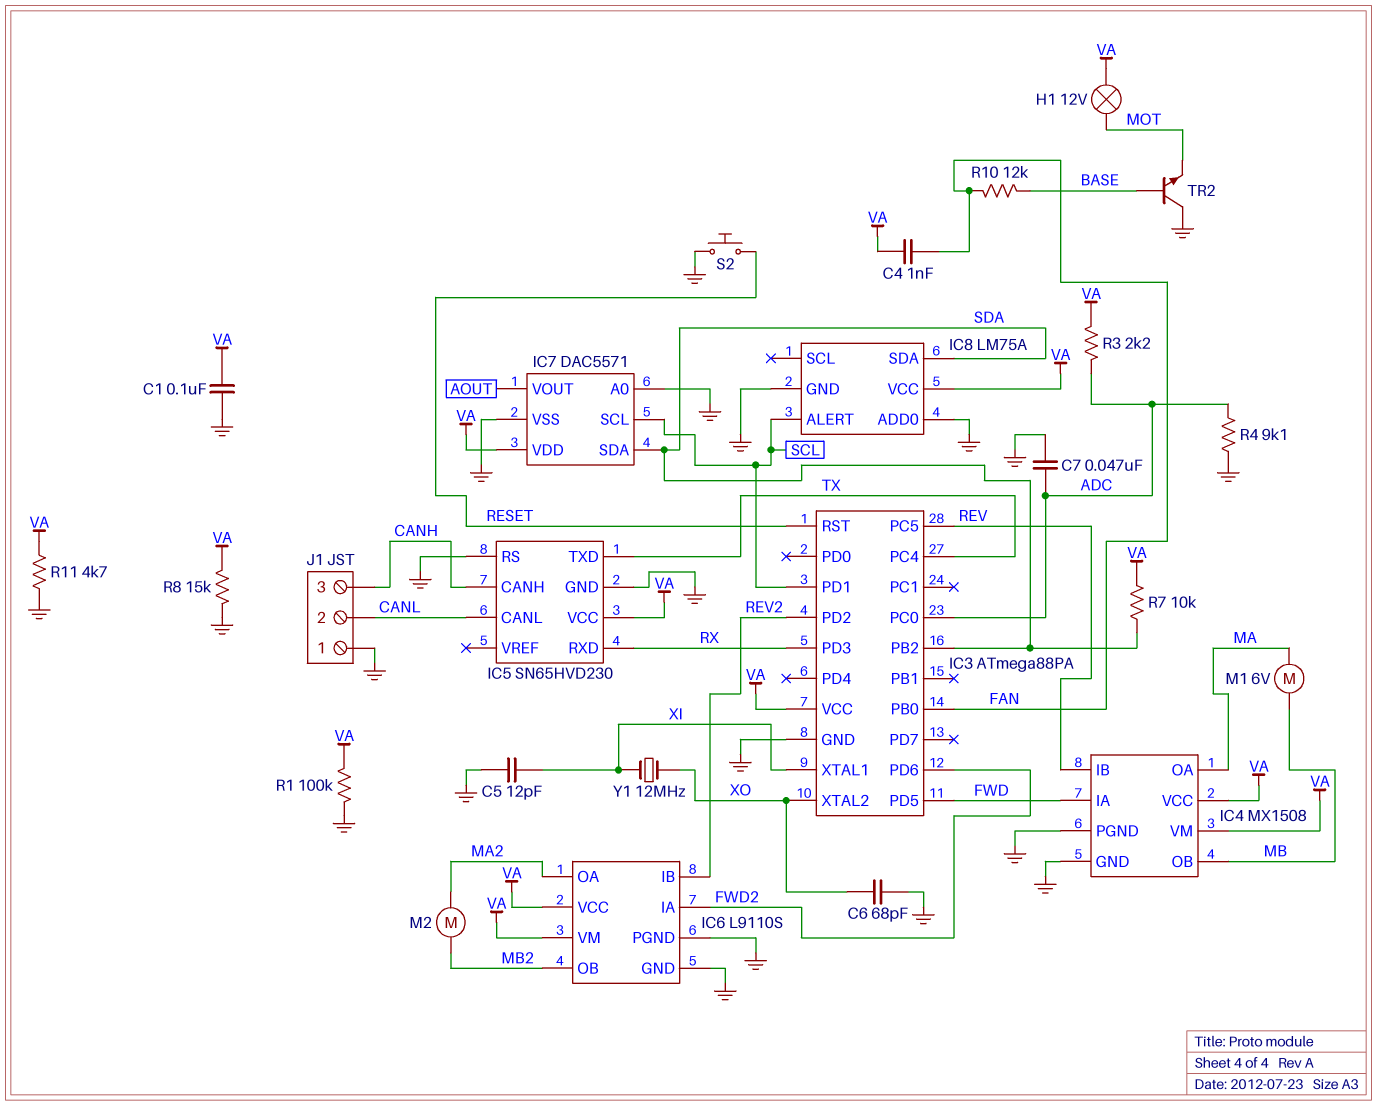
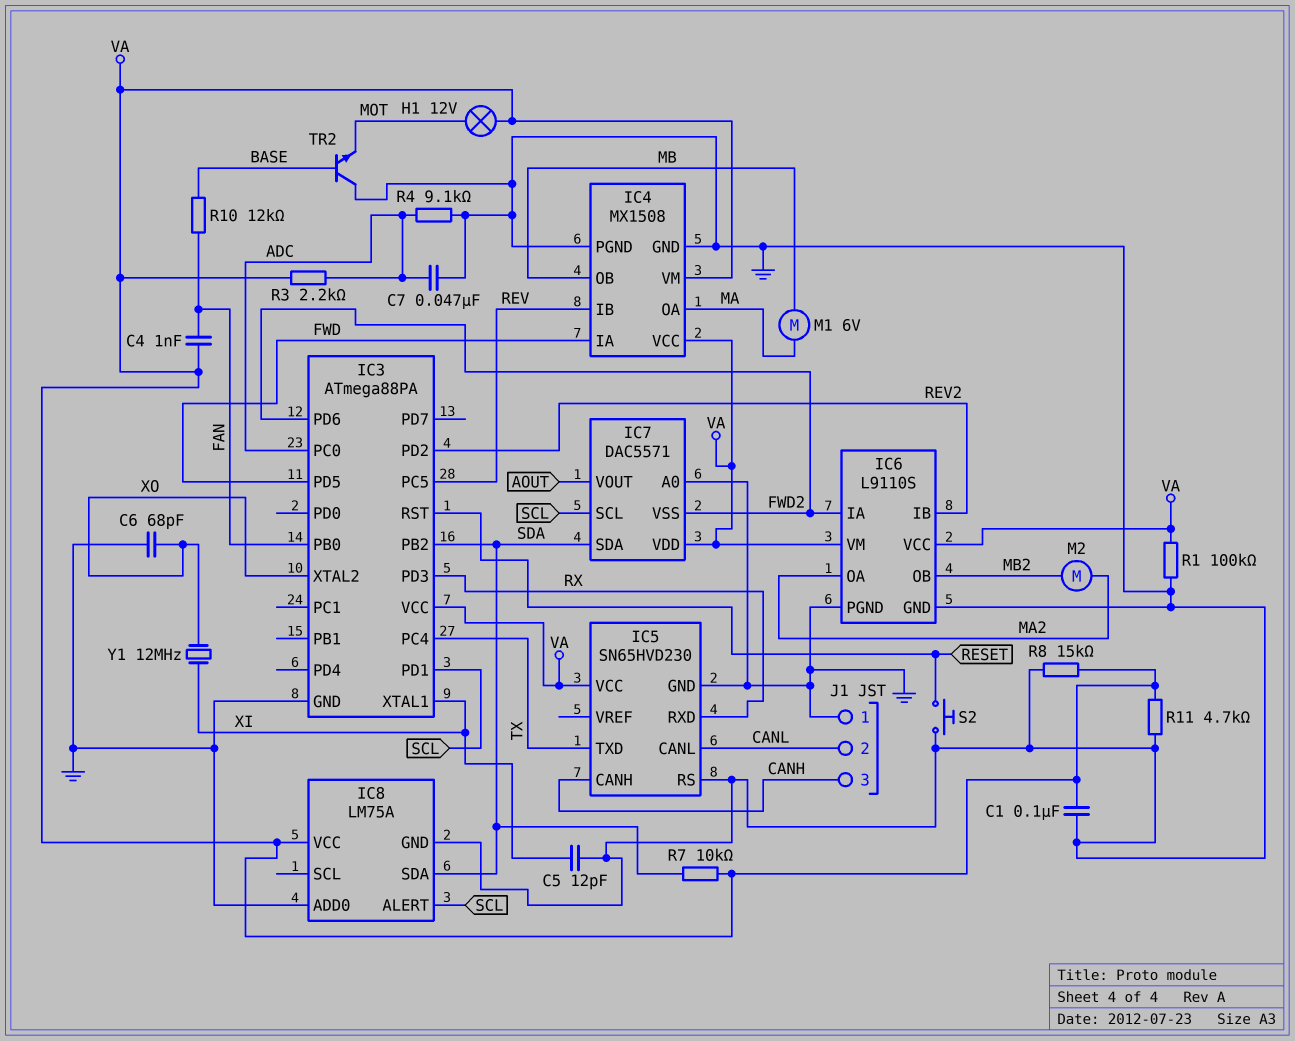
IC7 pin VSS: GND -> FWD2

